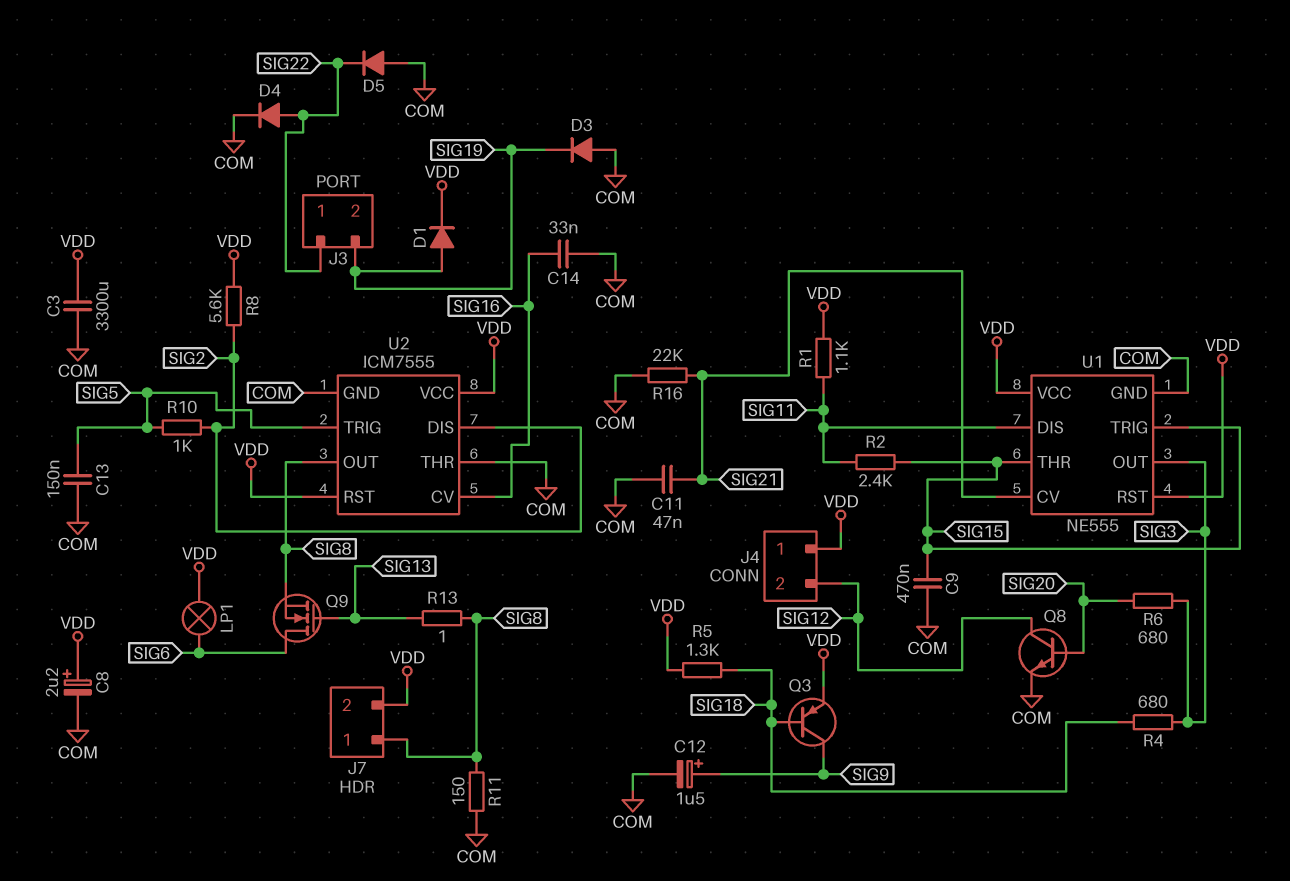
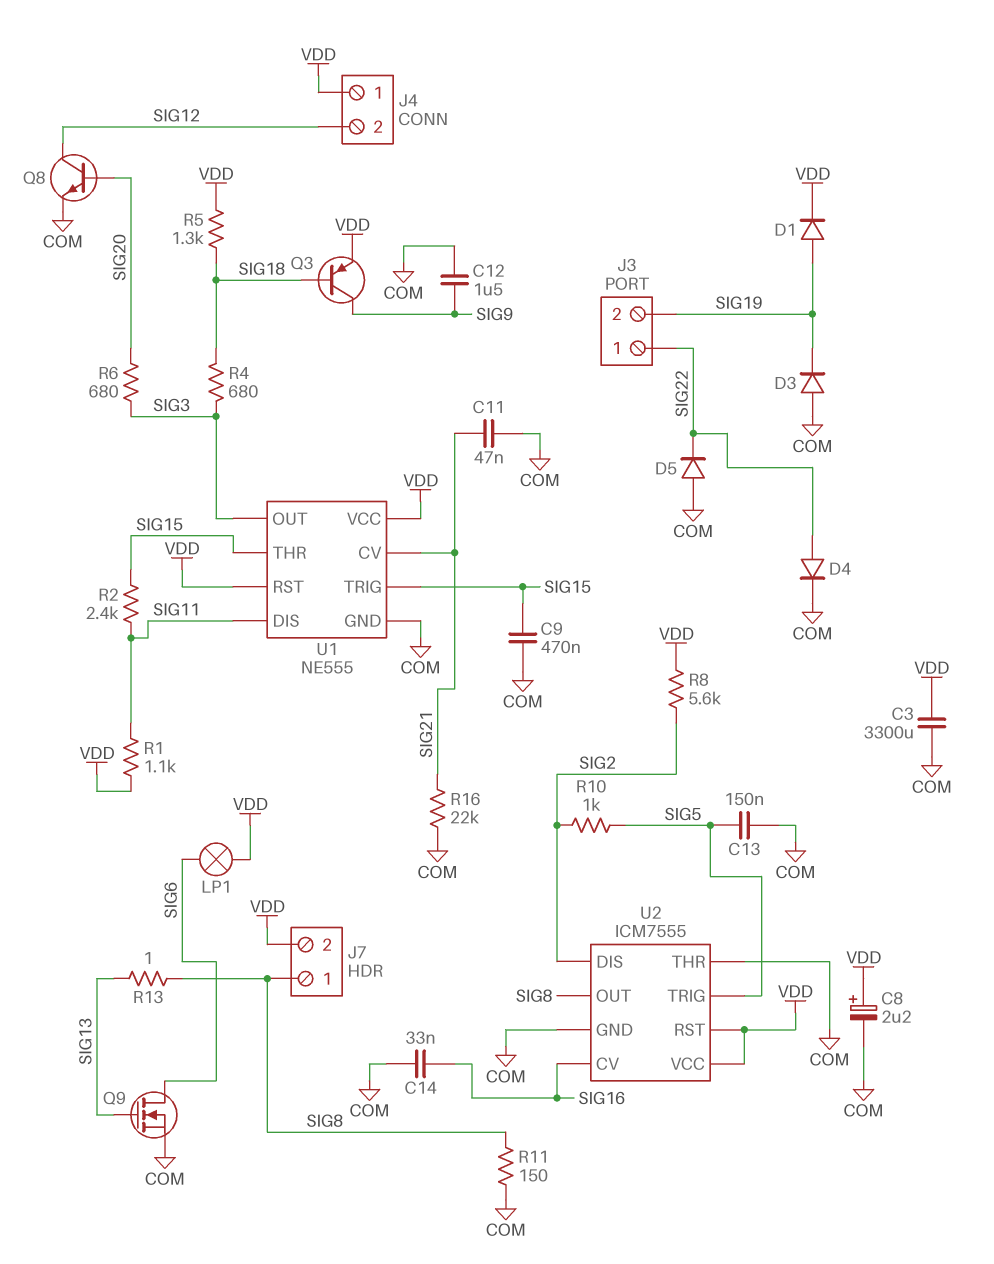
C12: 1.5uF (plus SIG9, minus COM) -> 1.5uF (COM, SIG9)
Q9: NMOS (G SIG13, D SIG6, S SIG8) -> NMOS (G SIG13, D SIG6, S COM)

